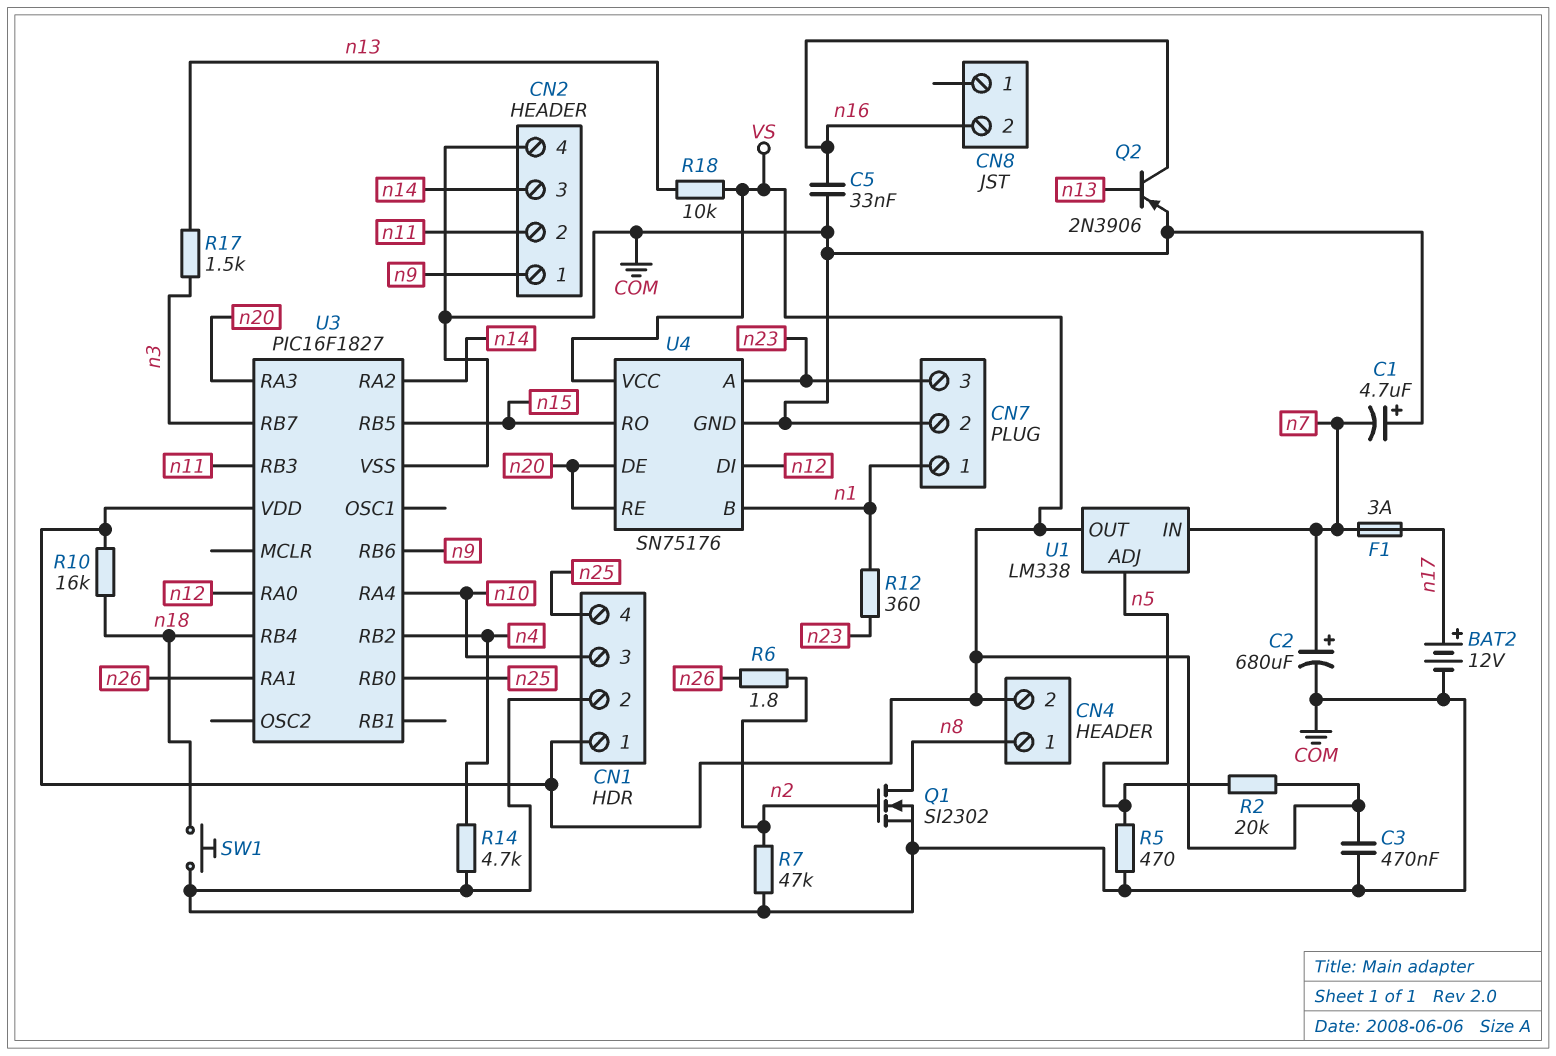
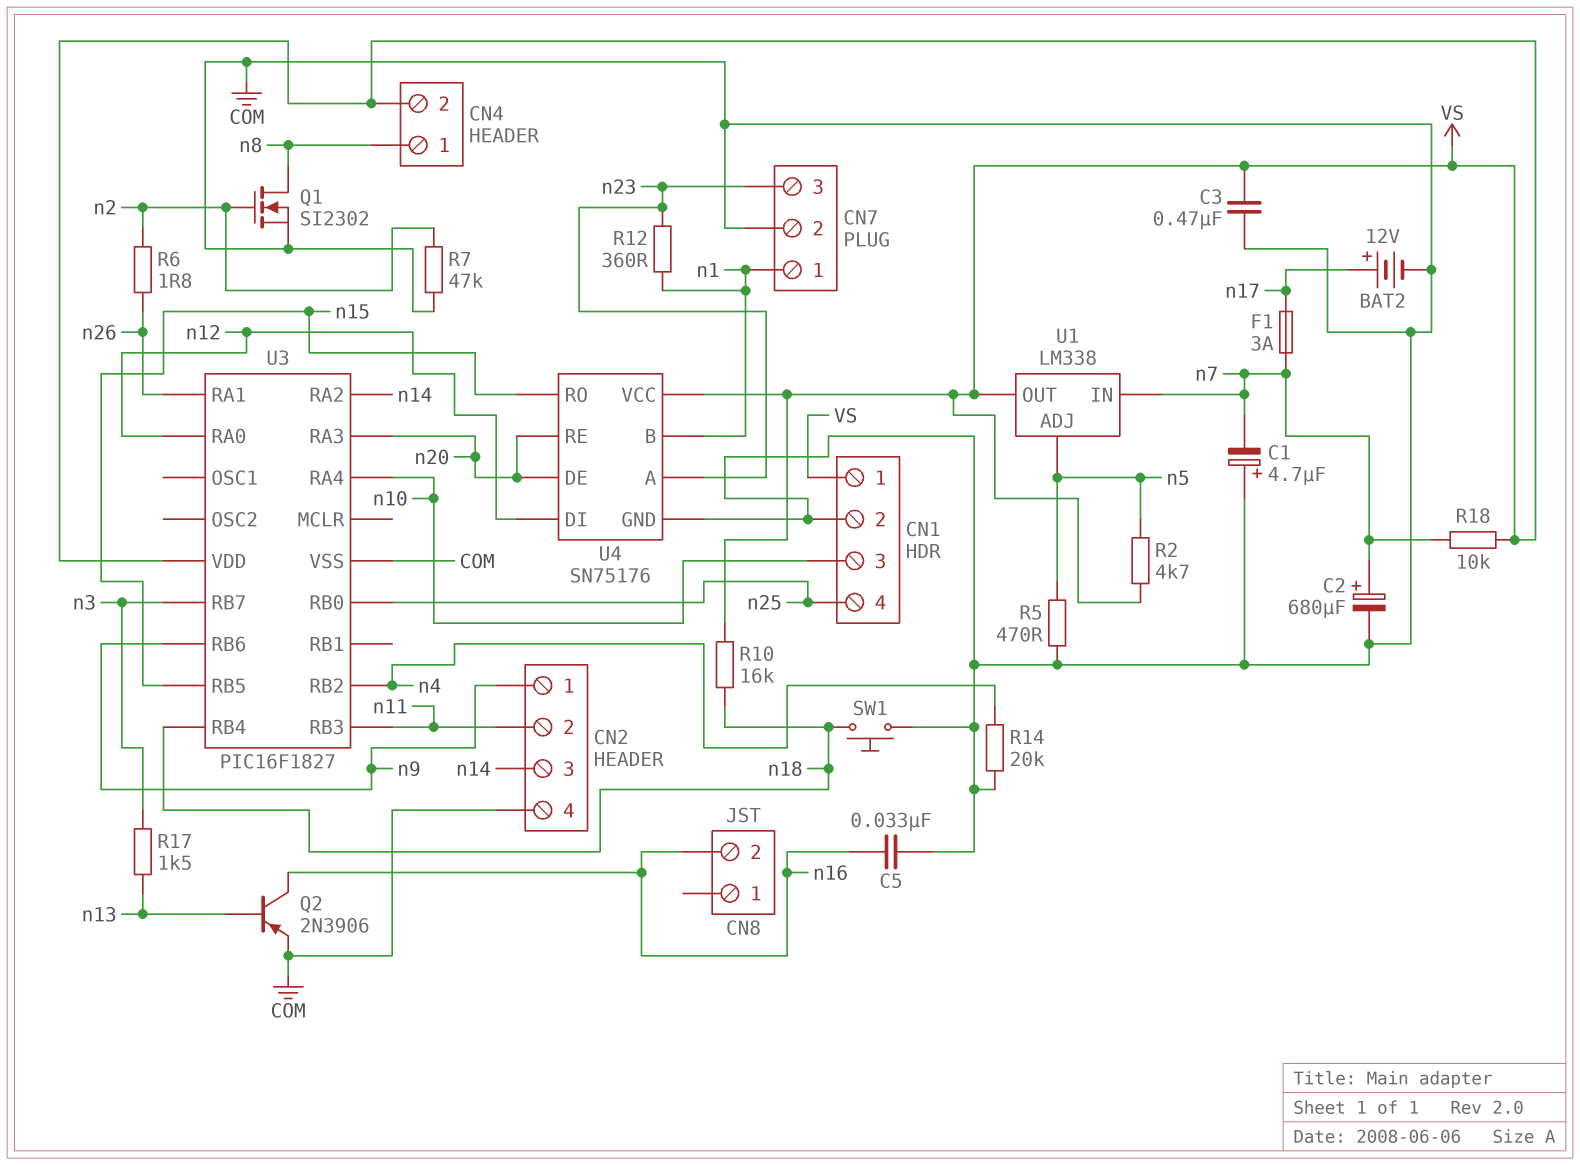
R2: 20k (VS, n5) -> 4.7k (VS, n5)
R14: 4.7k (COM, n4) -> 20k (COM, n4)
R18: 10k (VS, n13) -> 10k (VS, n7)

